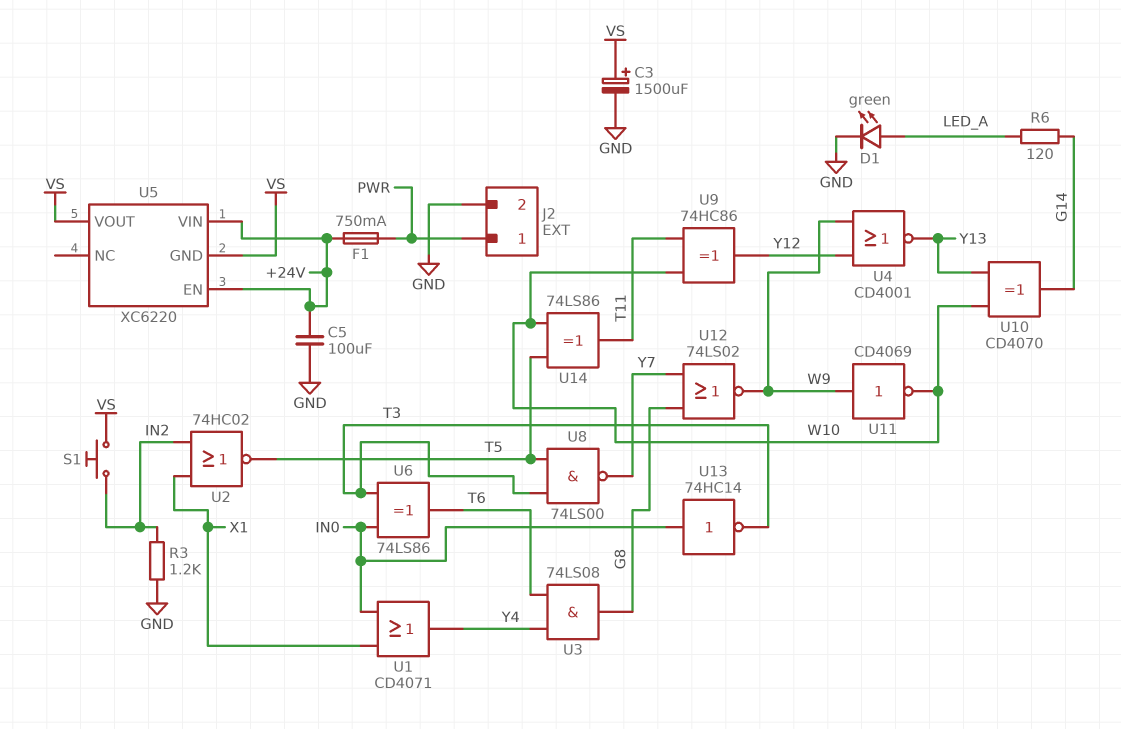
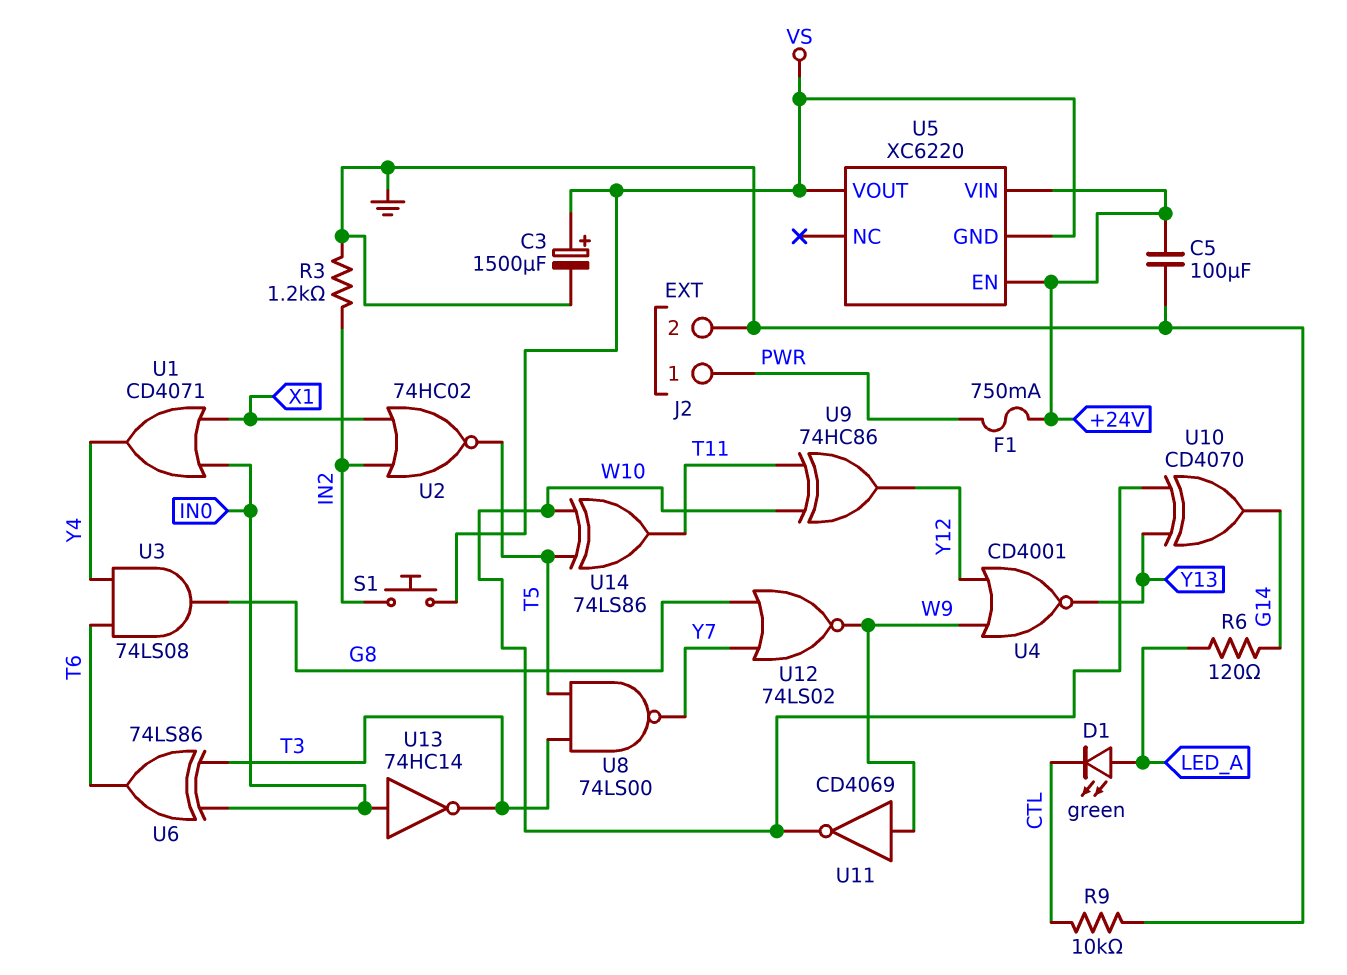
D1: LED green (A LED_A, K GND) -> LED green (A LED_A, K CTL)
R9: none -> 10k (CTL, GND)

